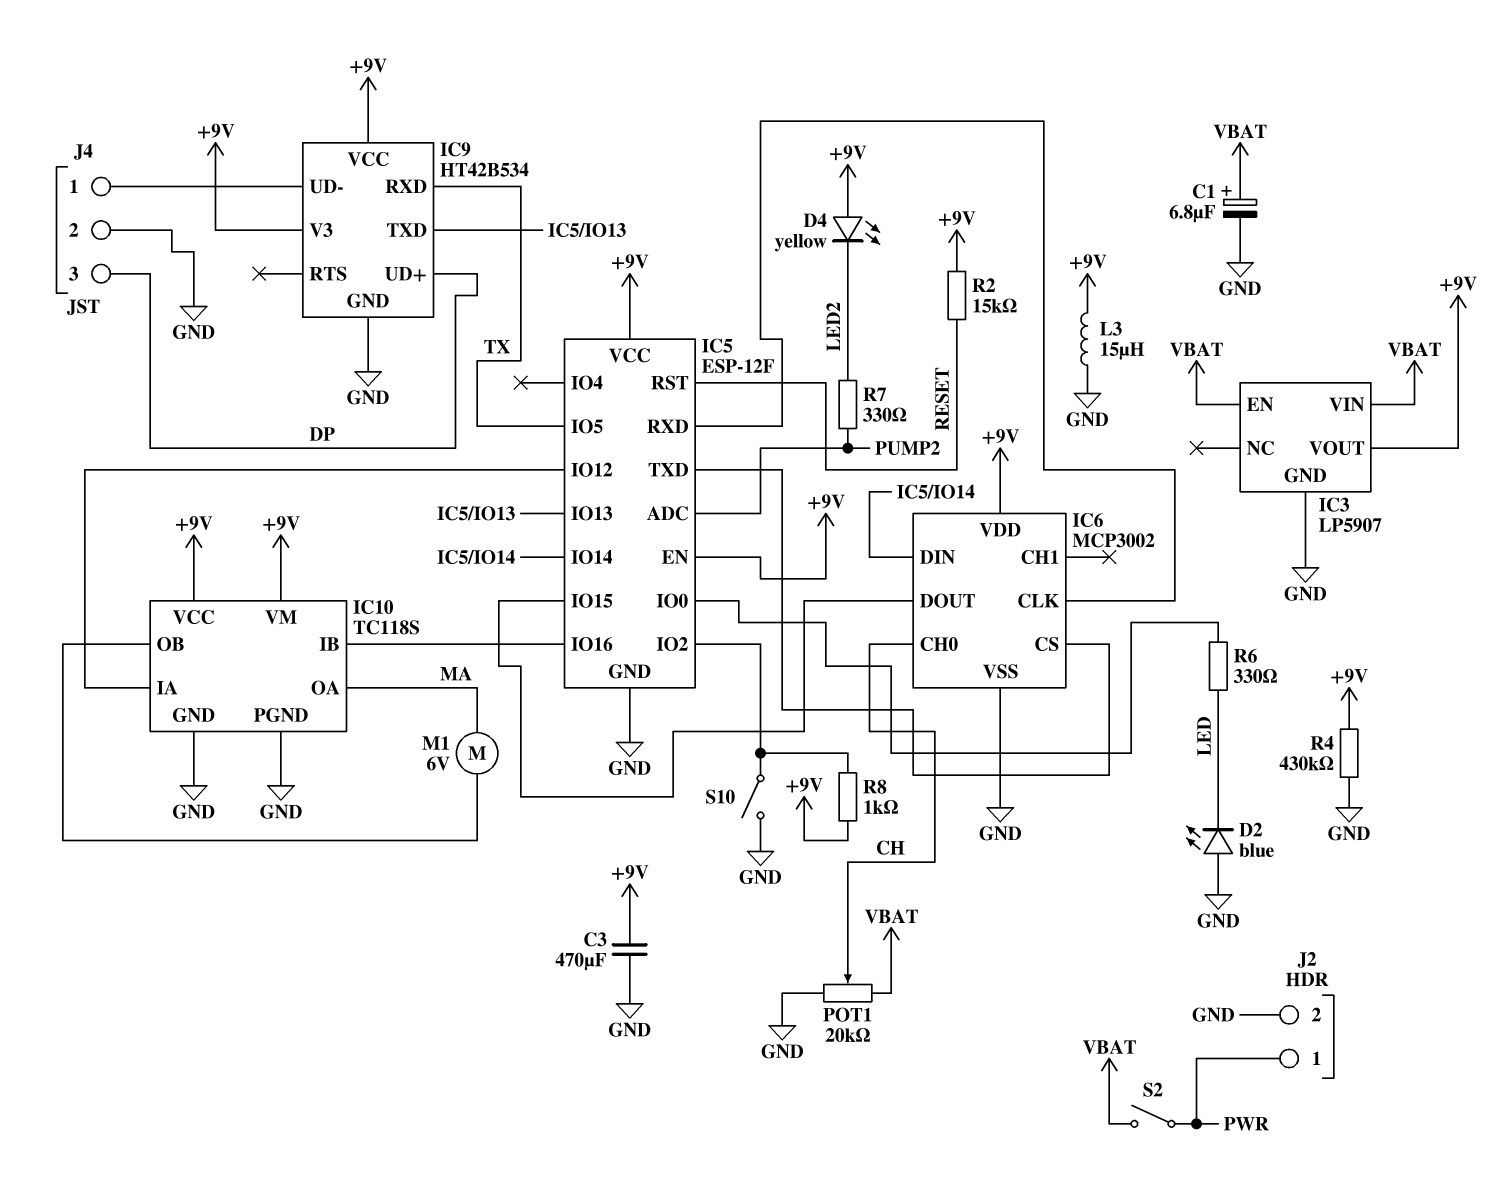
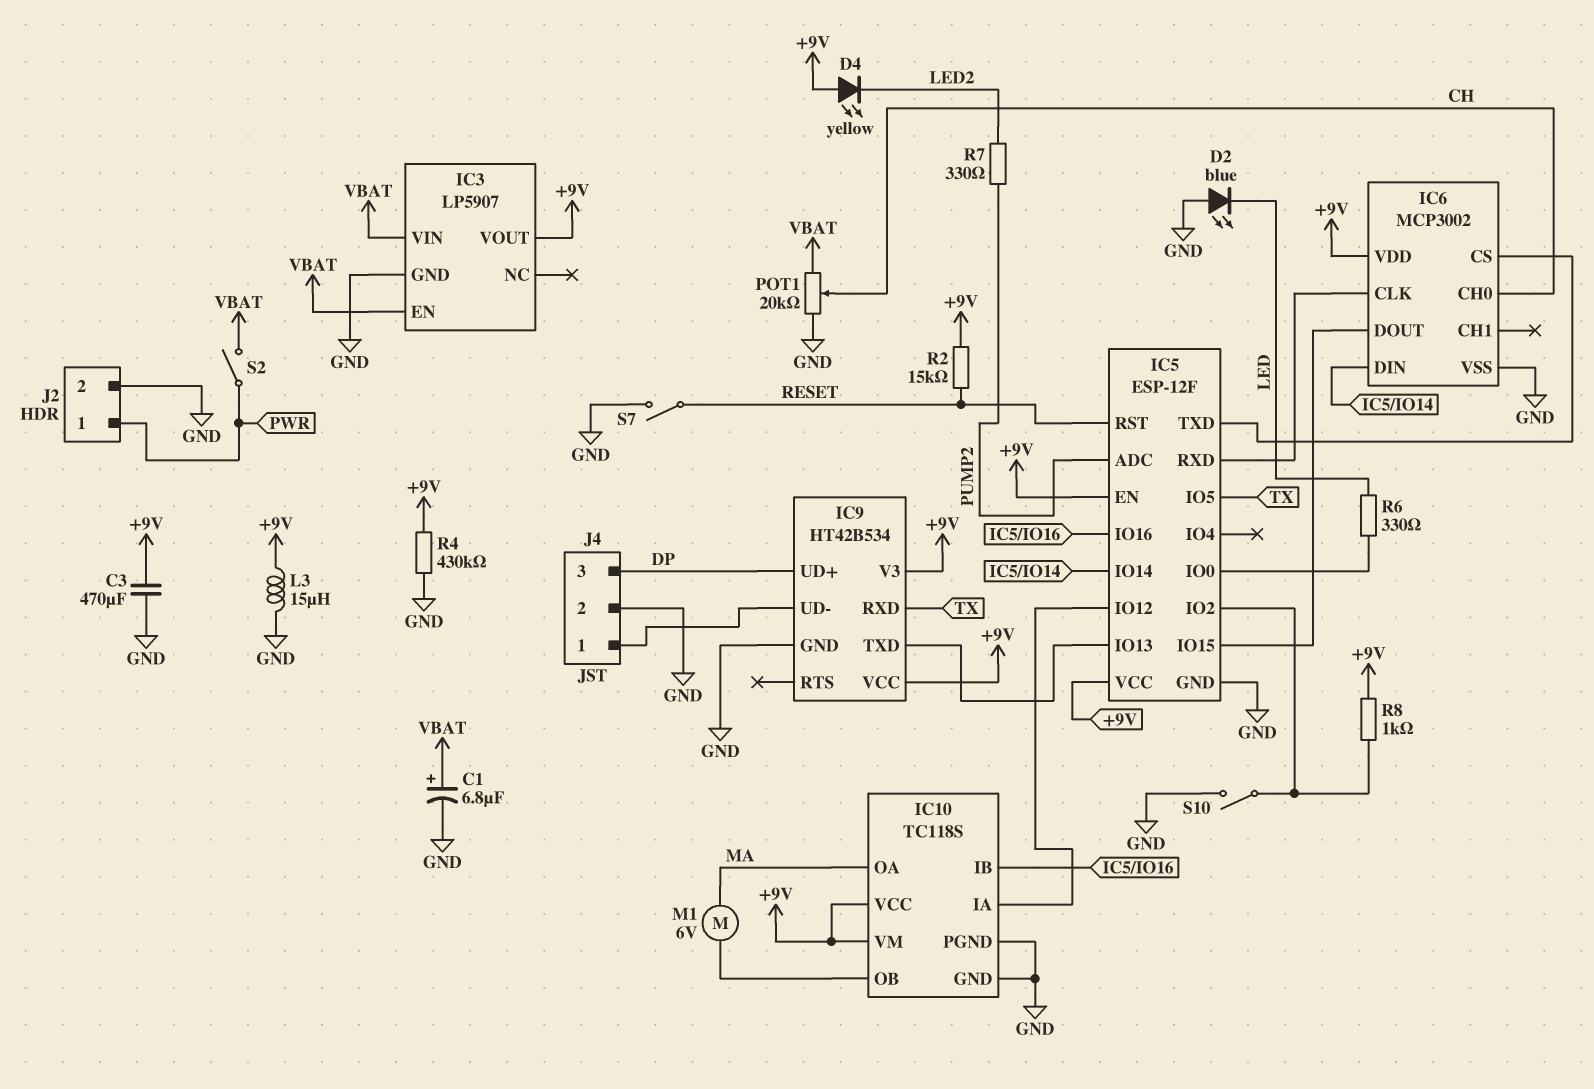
S7: none -> switch (GND, RESET)

